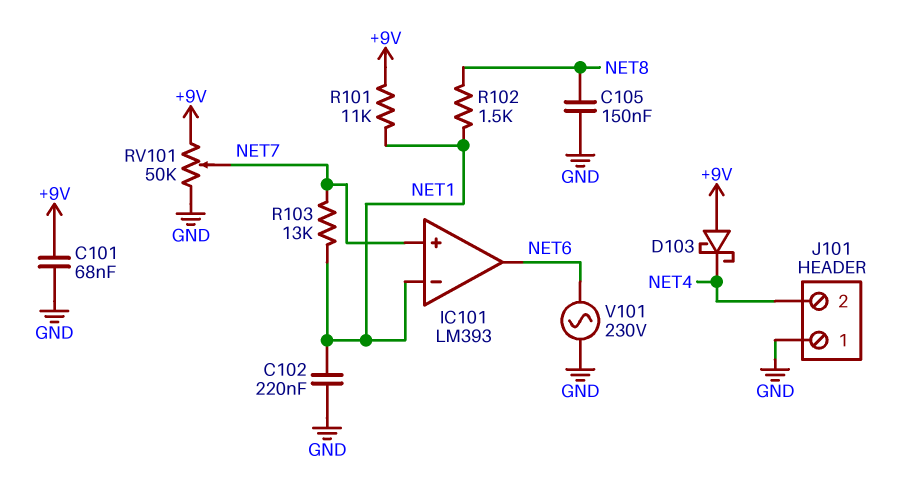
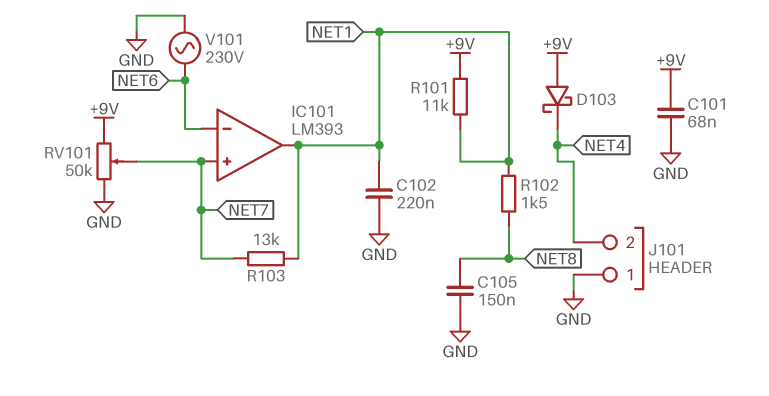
IC101 pin in-: NET1 -> NET6
IC101 pin out: NET6 -> NET1

